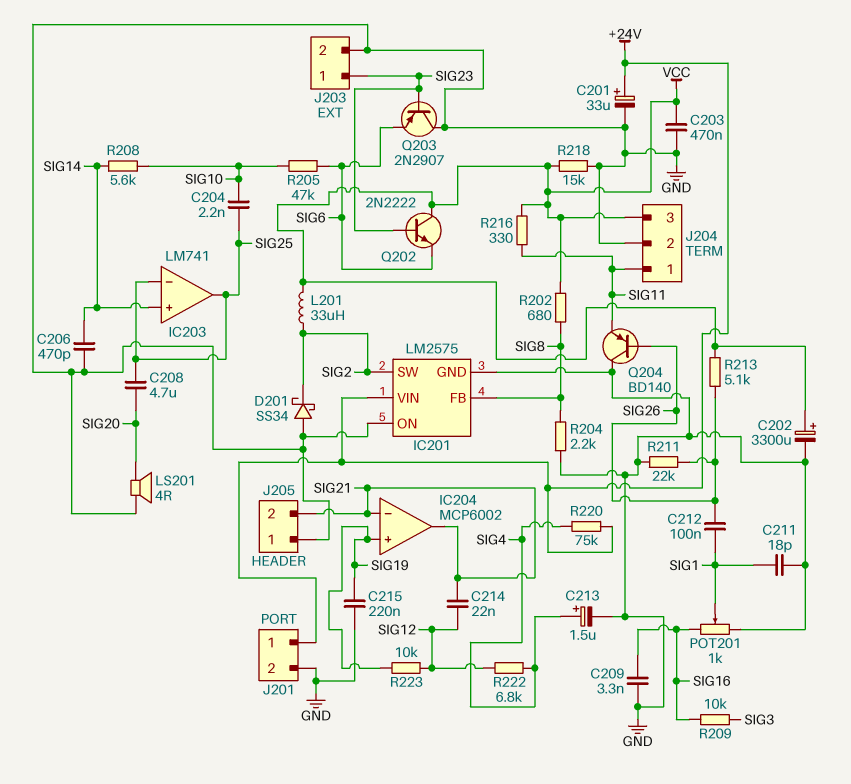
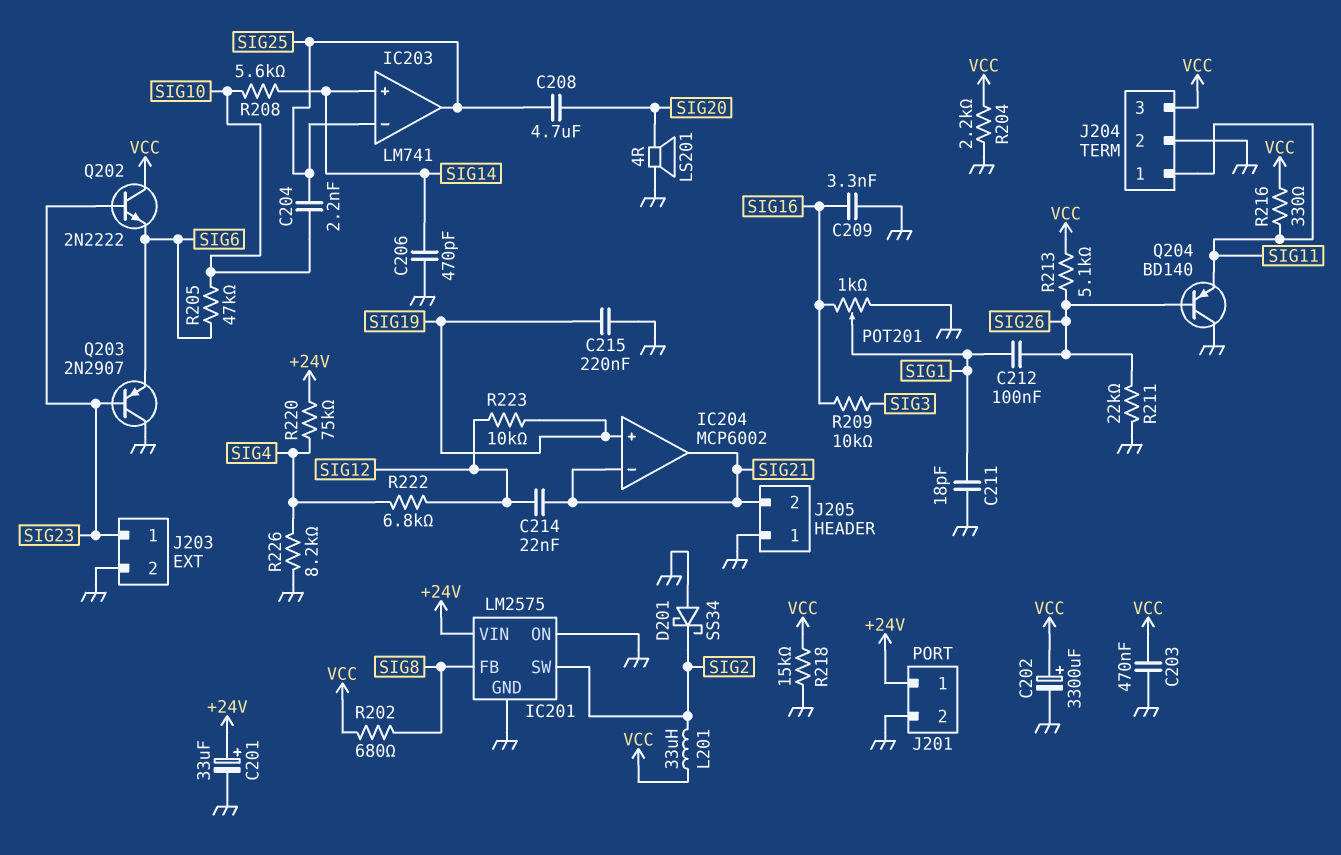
C213: 1.5uF (plus SIG4, minus GND) -> none
R204: 2.2k (GND, SIG8) -> 2.2k (GND, VCC)
R226: none -> 8.2k (GND, SIG4)

